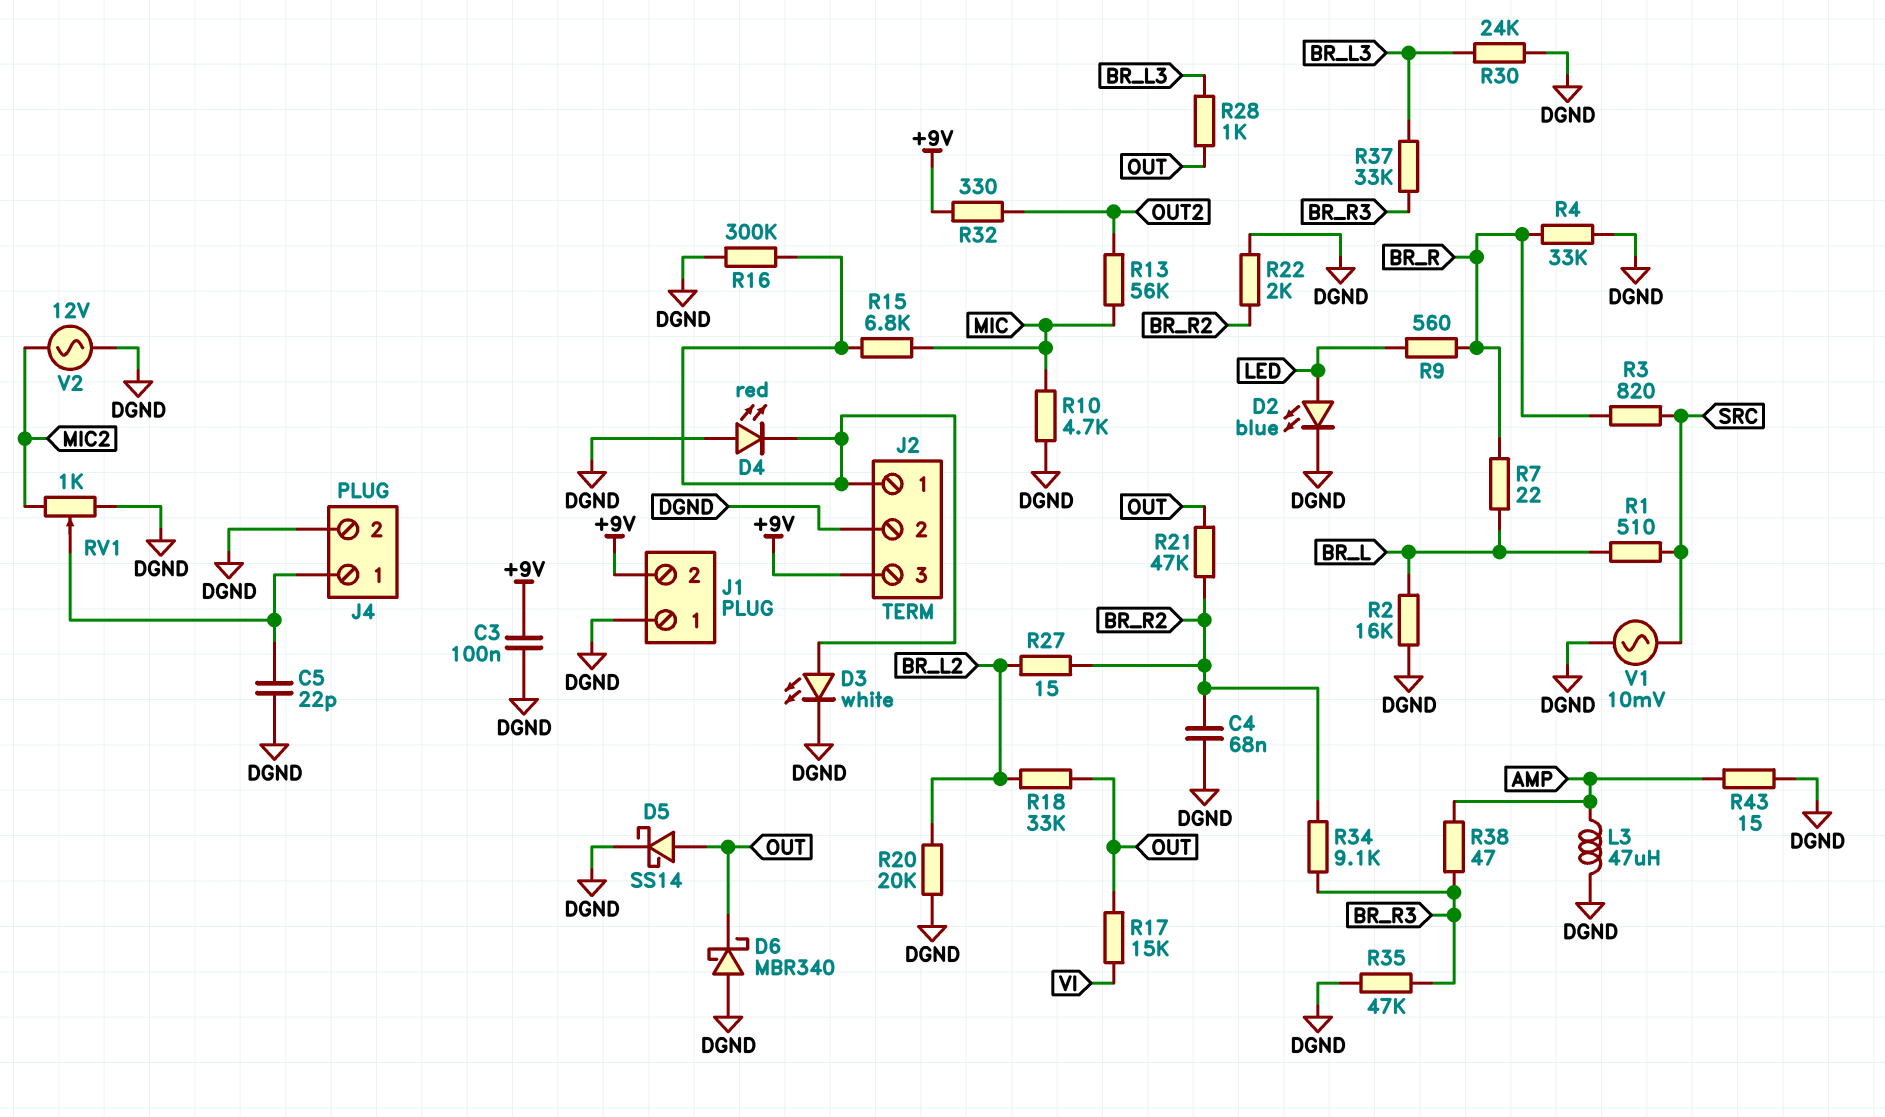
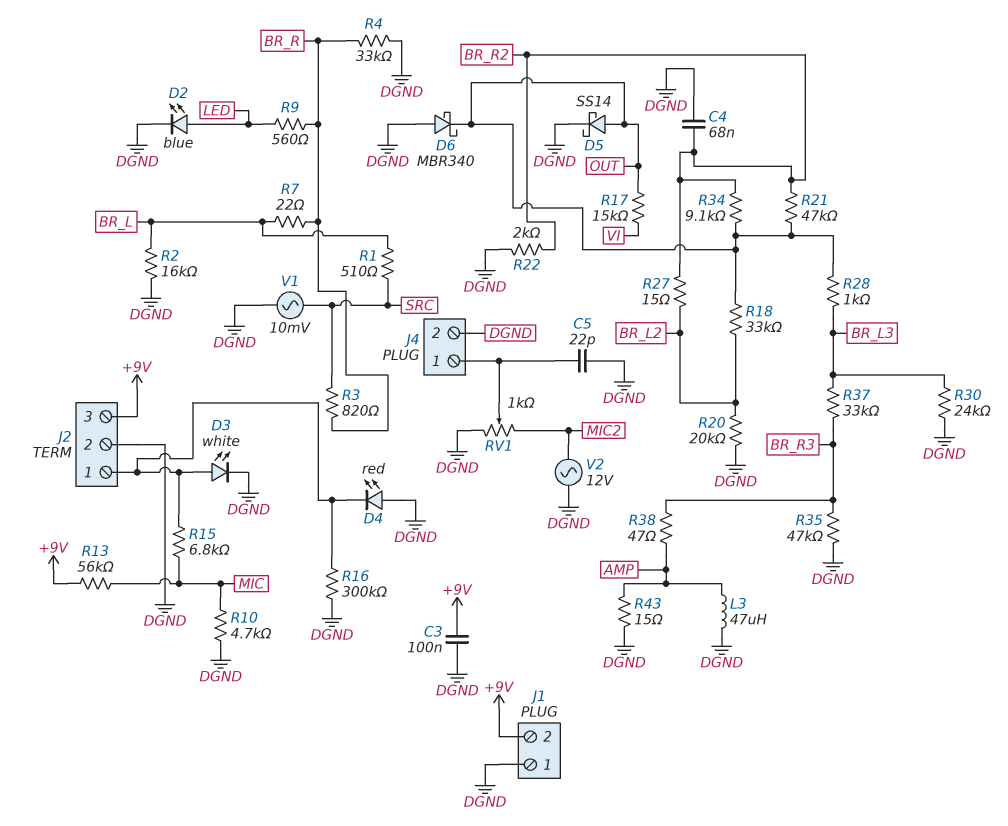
R13: 56k (MIC, OUT2) -> 56k (+9V, MIC)
R32: 330 (+9V, OUT2) -> none
R34: 9.1k (BR_R2, BR_R3) -> 9.1k (BR_R2, OUT)

